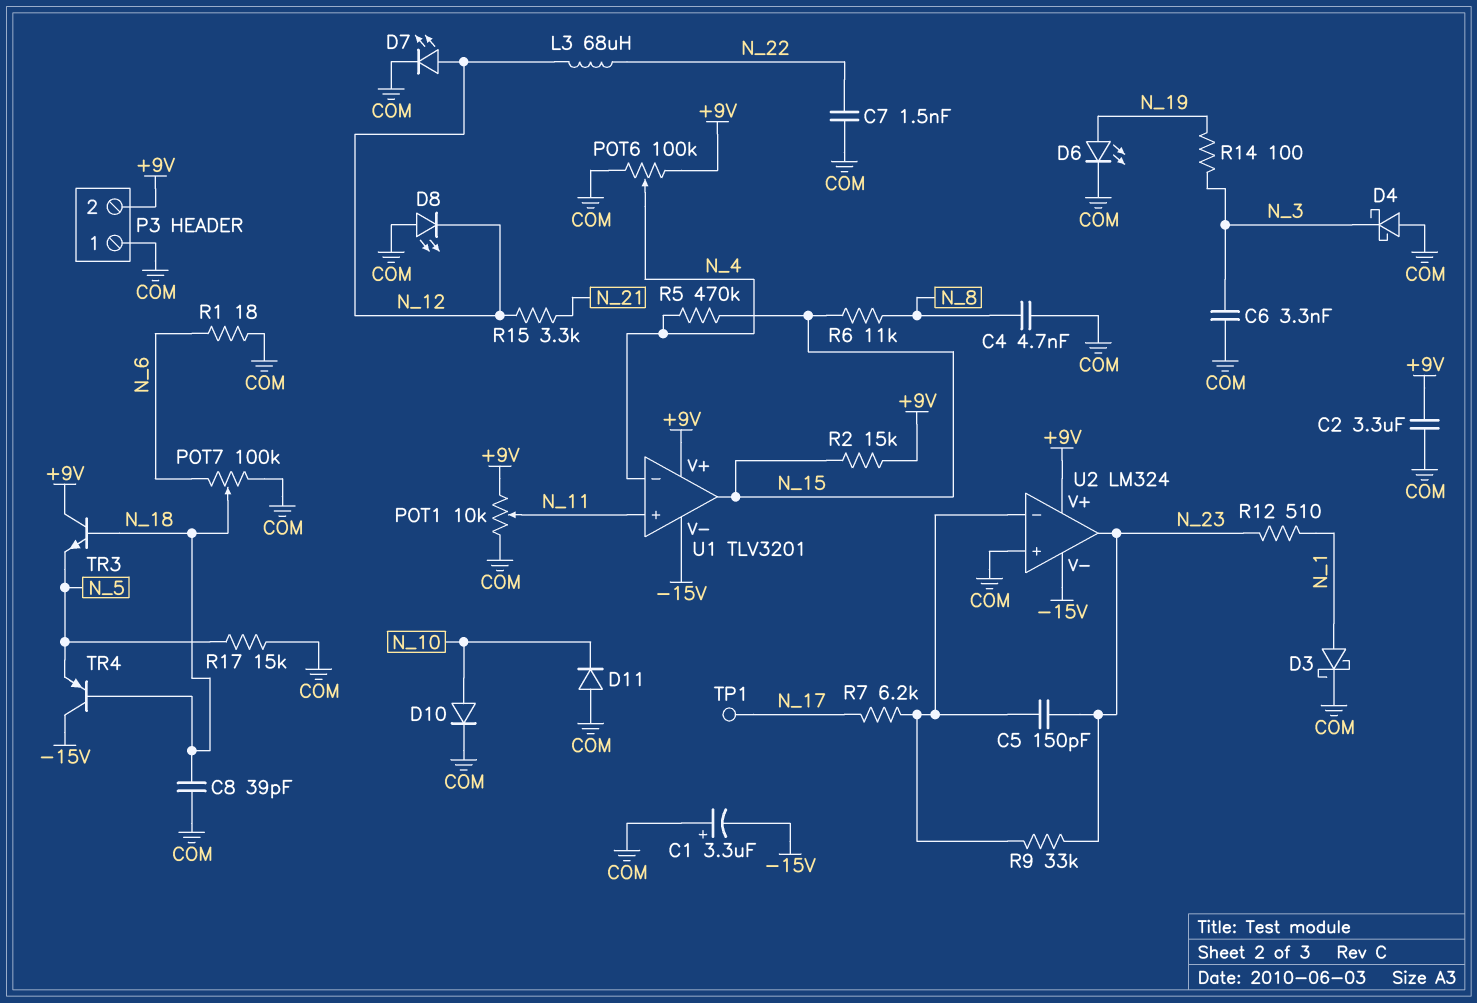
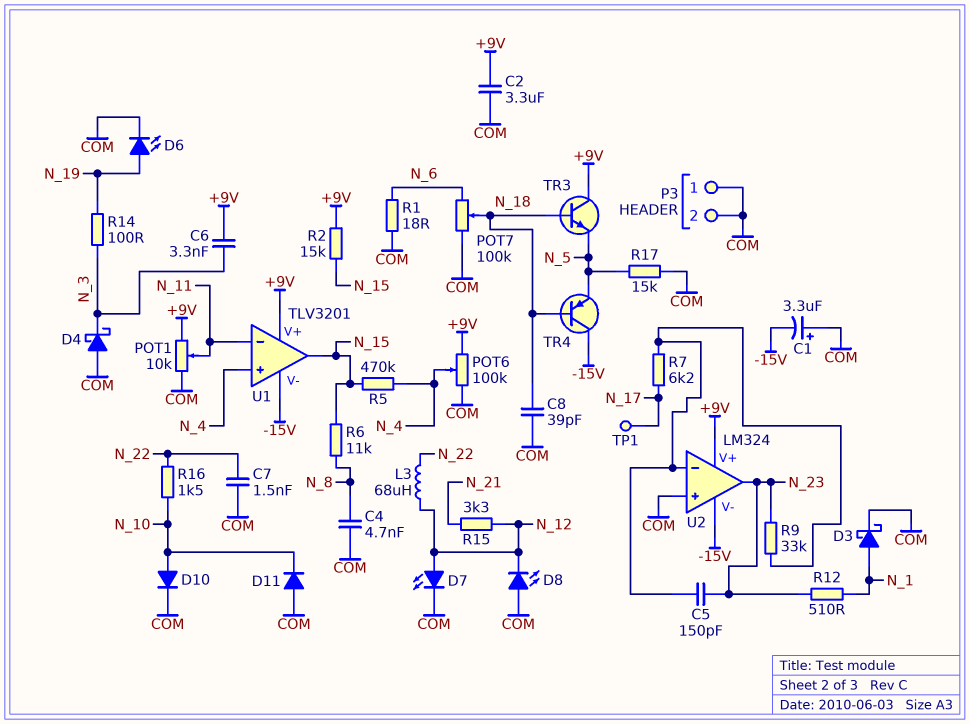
C6: 3.3nF (COM, N_3) -> 3.3nF (+9V, N_3)
P3 pin 2: +9V -> COM
R16: none -> 1.5k (N_10, N_22)
U1 pin in+: N_11 -> N_4
U1 pin in-: N_4 -> N_11

